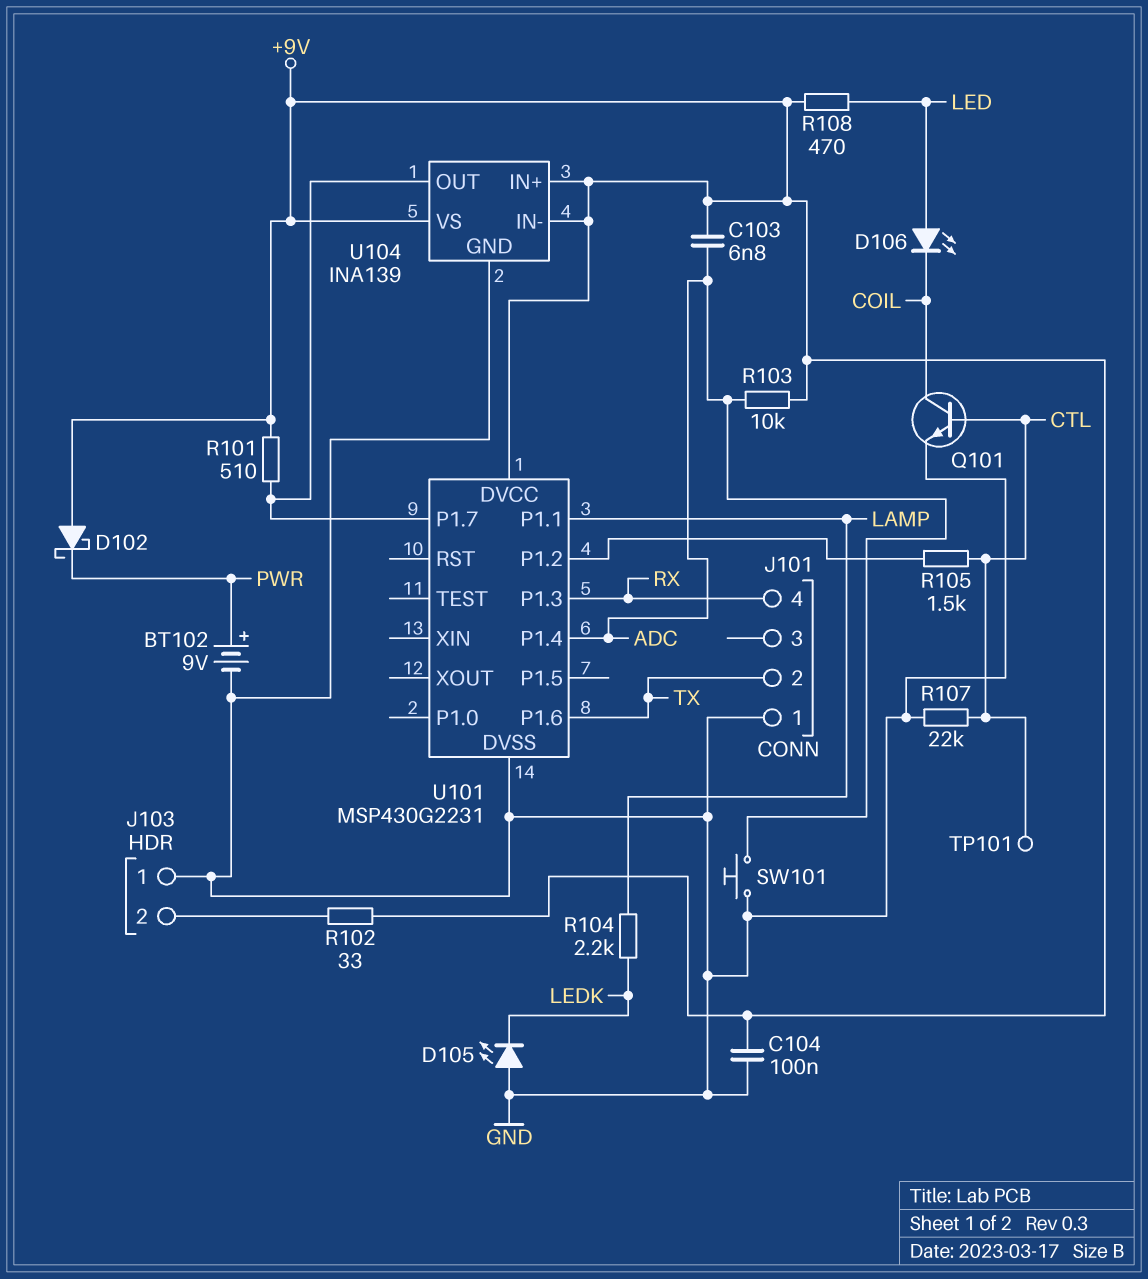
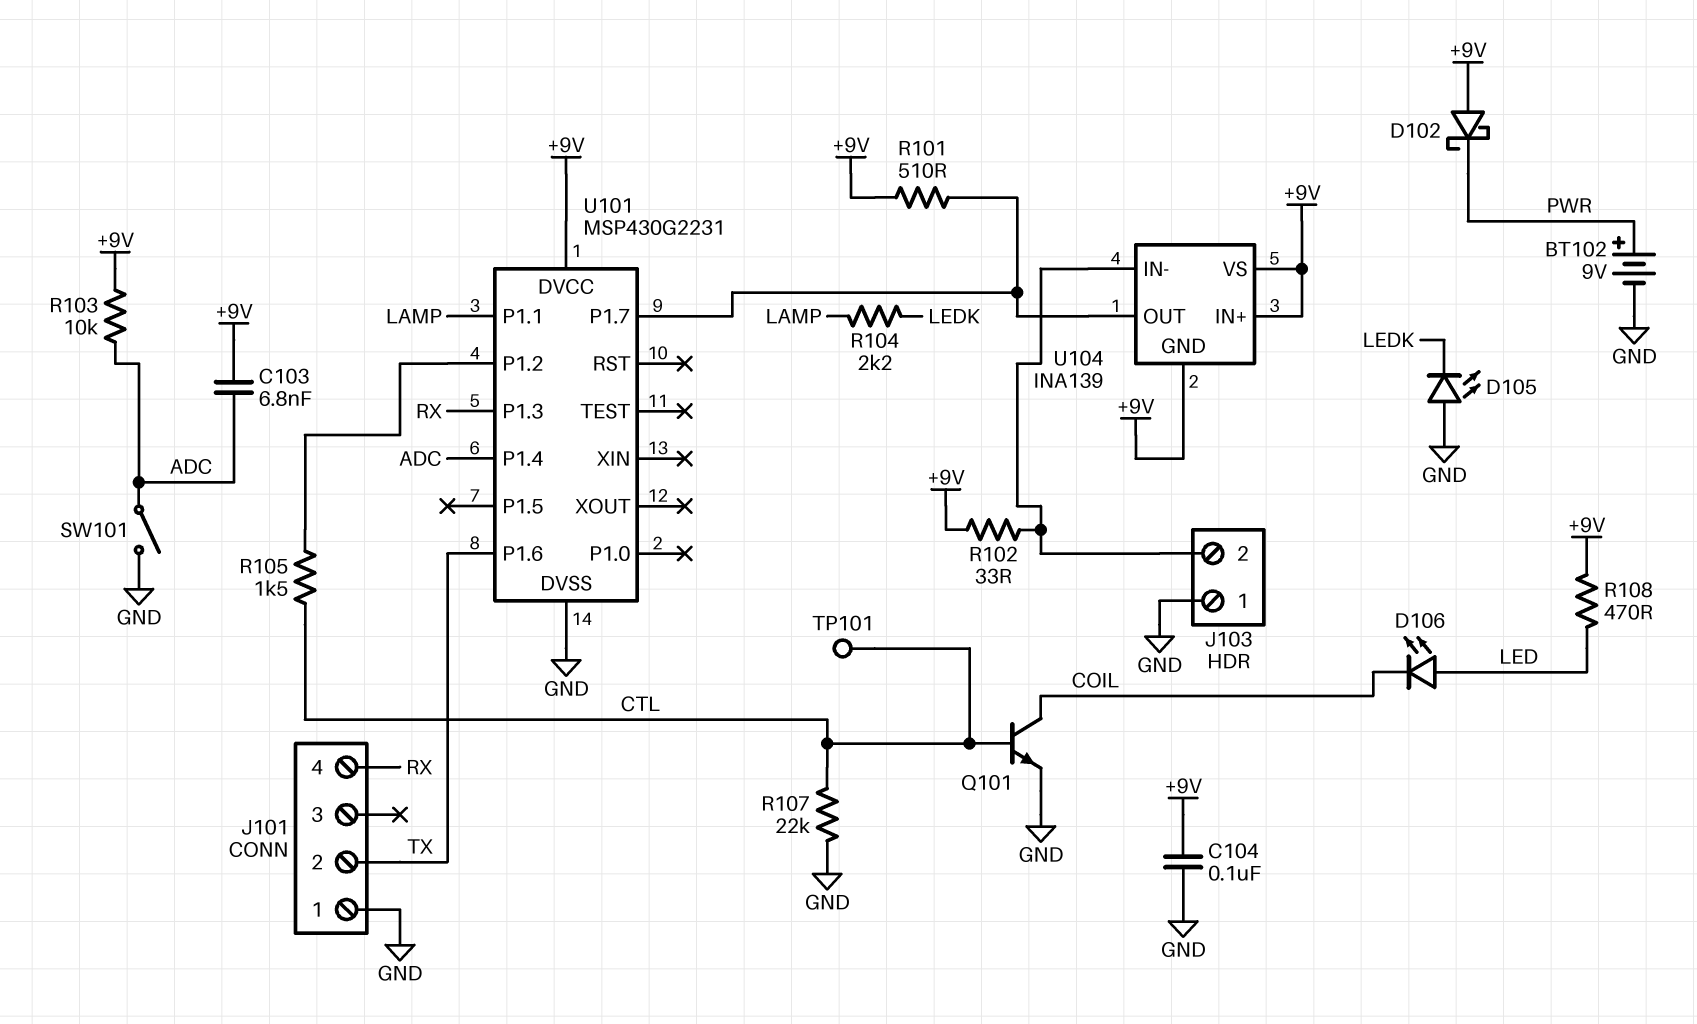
SW101: button (ADC, GND) -> switch (ADC, GND)
U104 pin GND: GND -> +9V
U104 pin IN-: +9V -> J103/2

